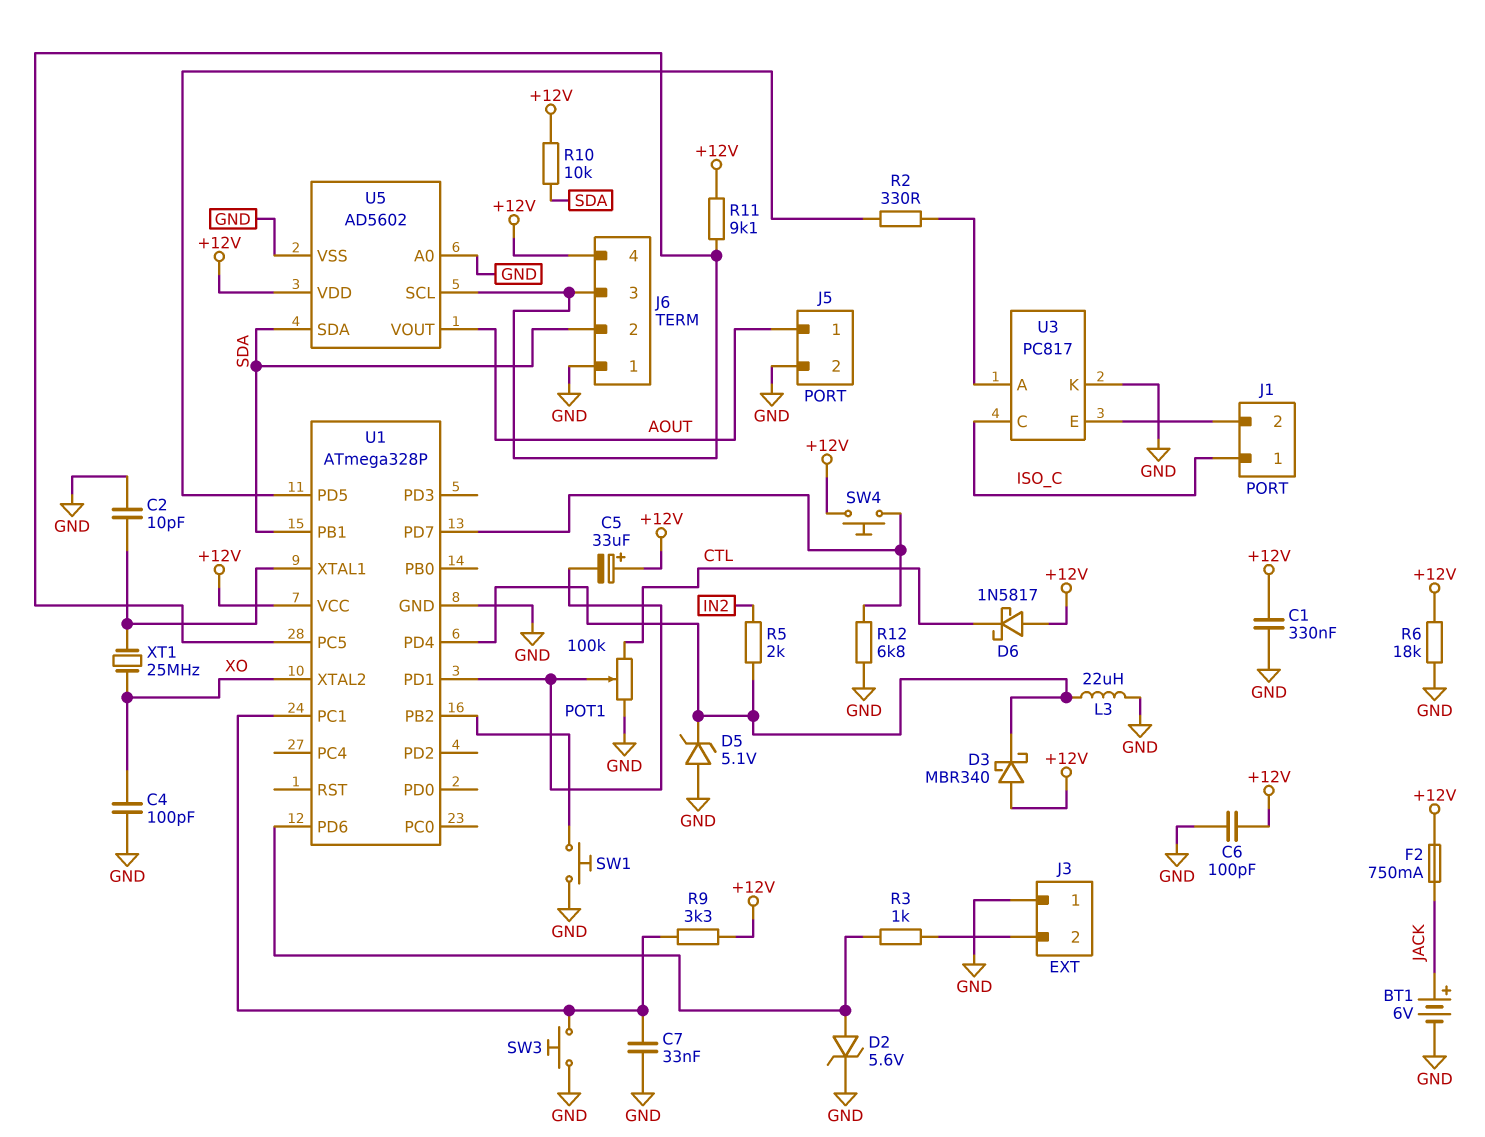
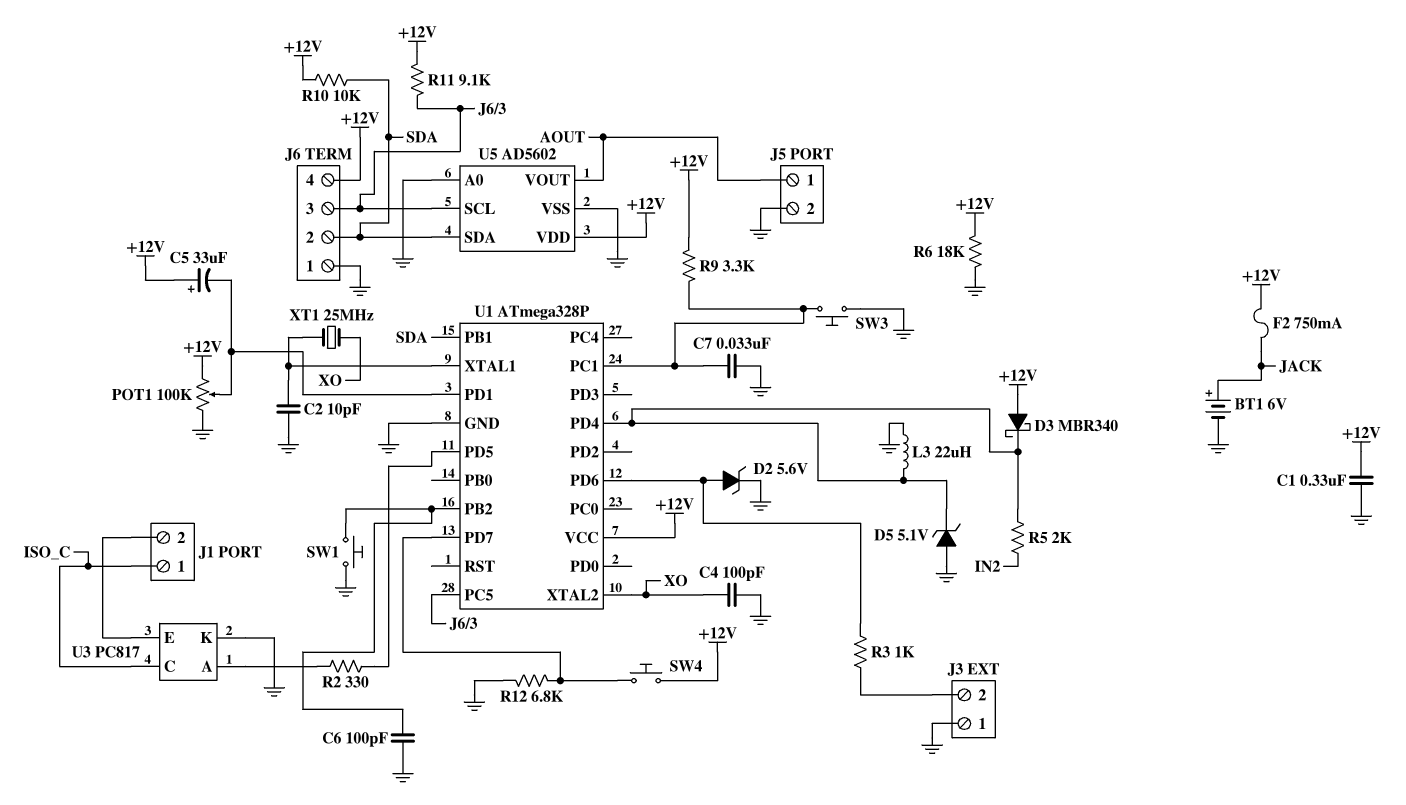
C6: 100pF (+12V, GND) -> 100pF (GND, U1/PB2)
D6: schottky 1N5817 (A +12V, K CTL) -> none
POT1: 100k (CTL, GND, wiper U1/PD1) -> 100k (+12V, GND, wiper U1/PD1)

